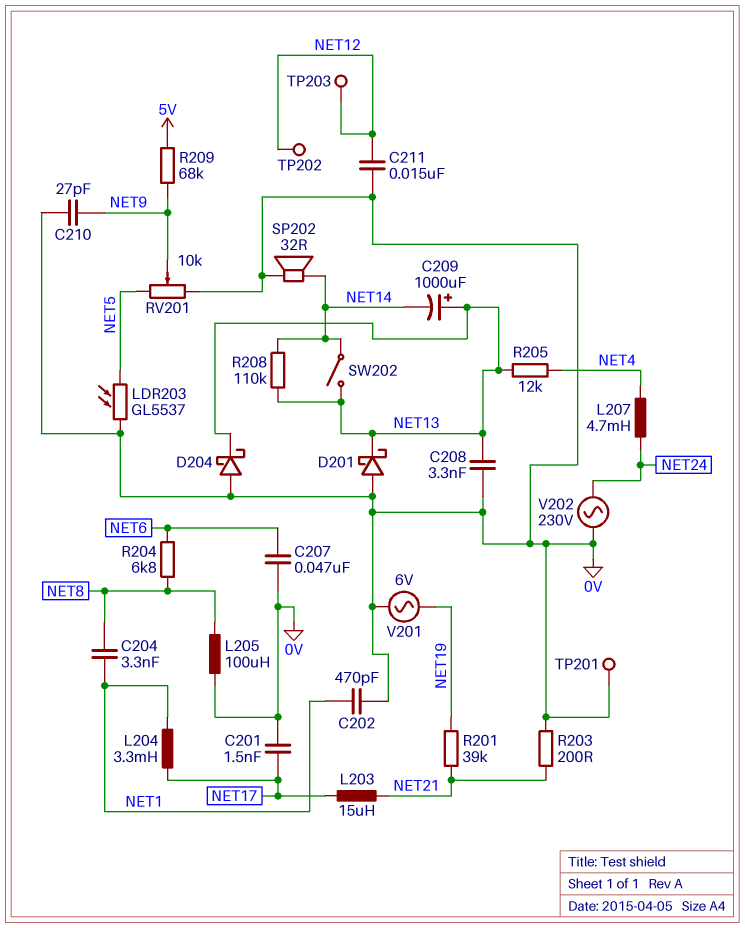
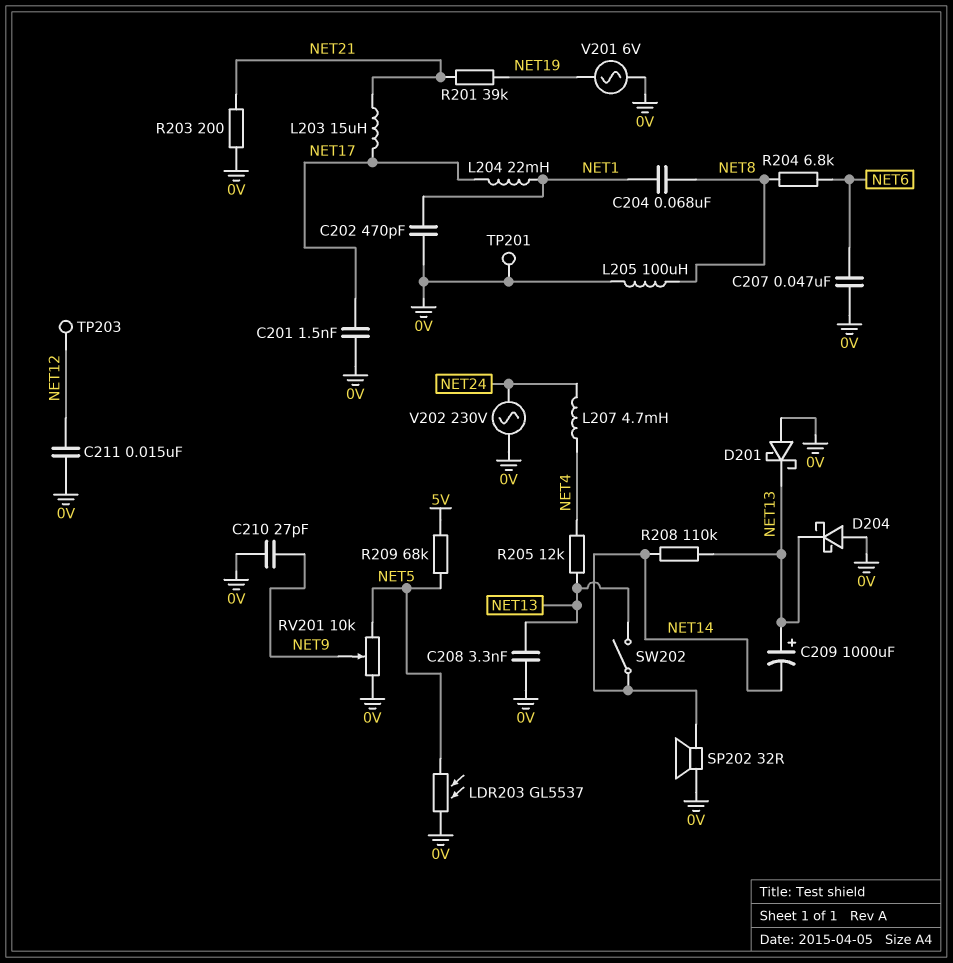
C204: 3.3nF (NET1, NET8) -> 68nF (NET1, NET8)
L204: 3.3mH (NET1, NET17) -> 22mH (NET1, NET17)
R209: 68k (5V, NET9) -> 68k (5V, NET5)
TP202: test point (NET12) -> none

